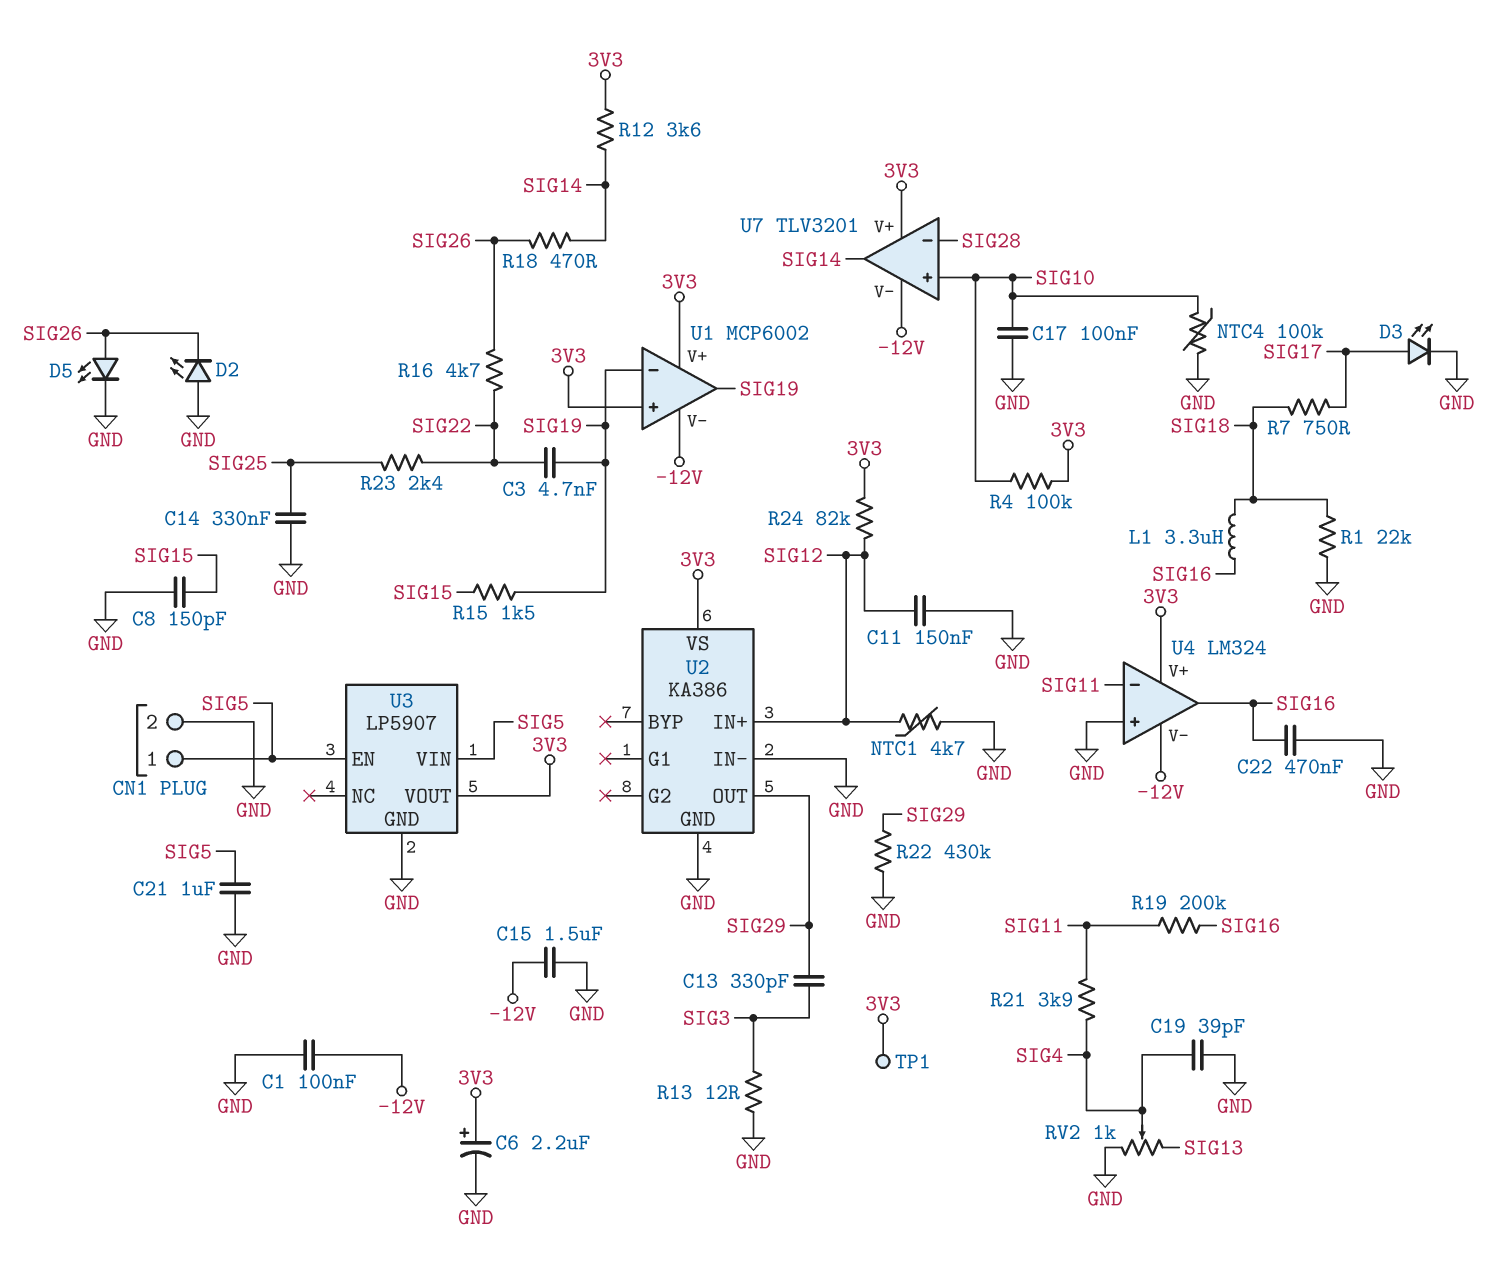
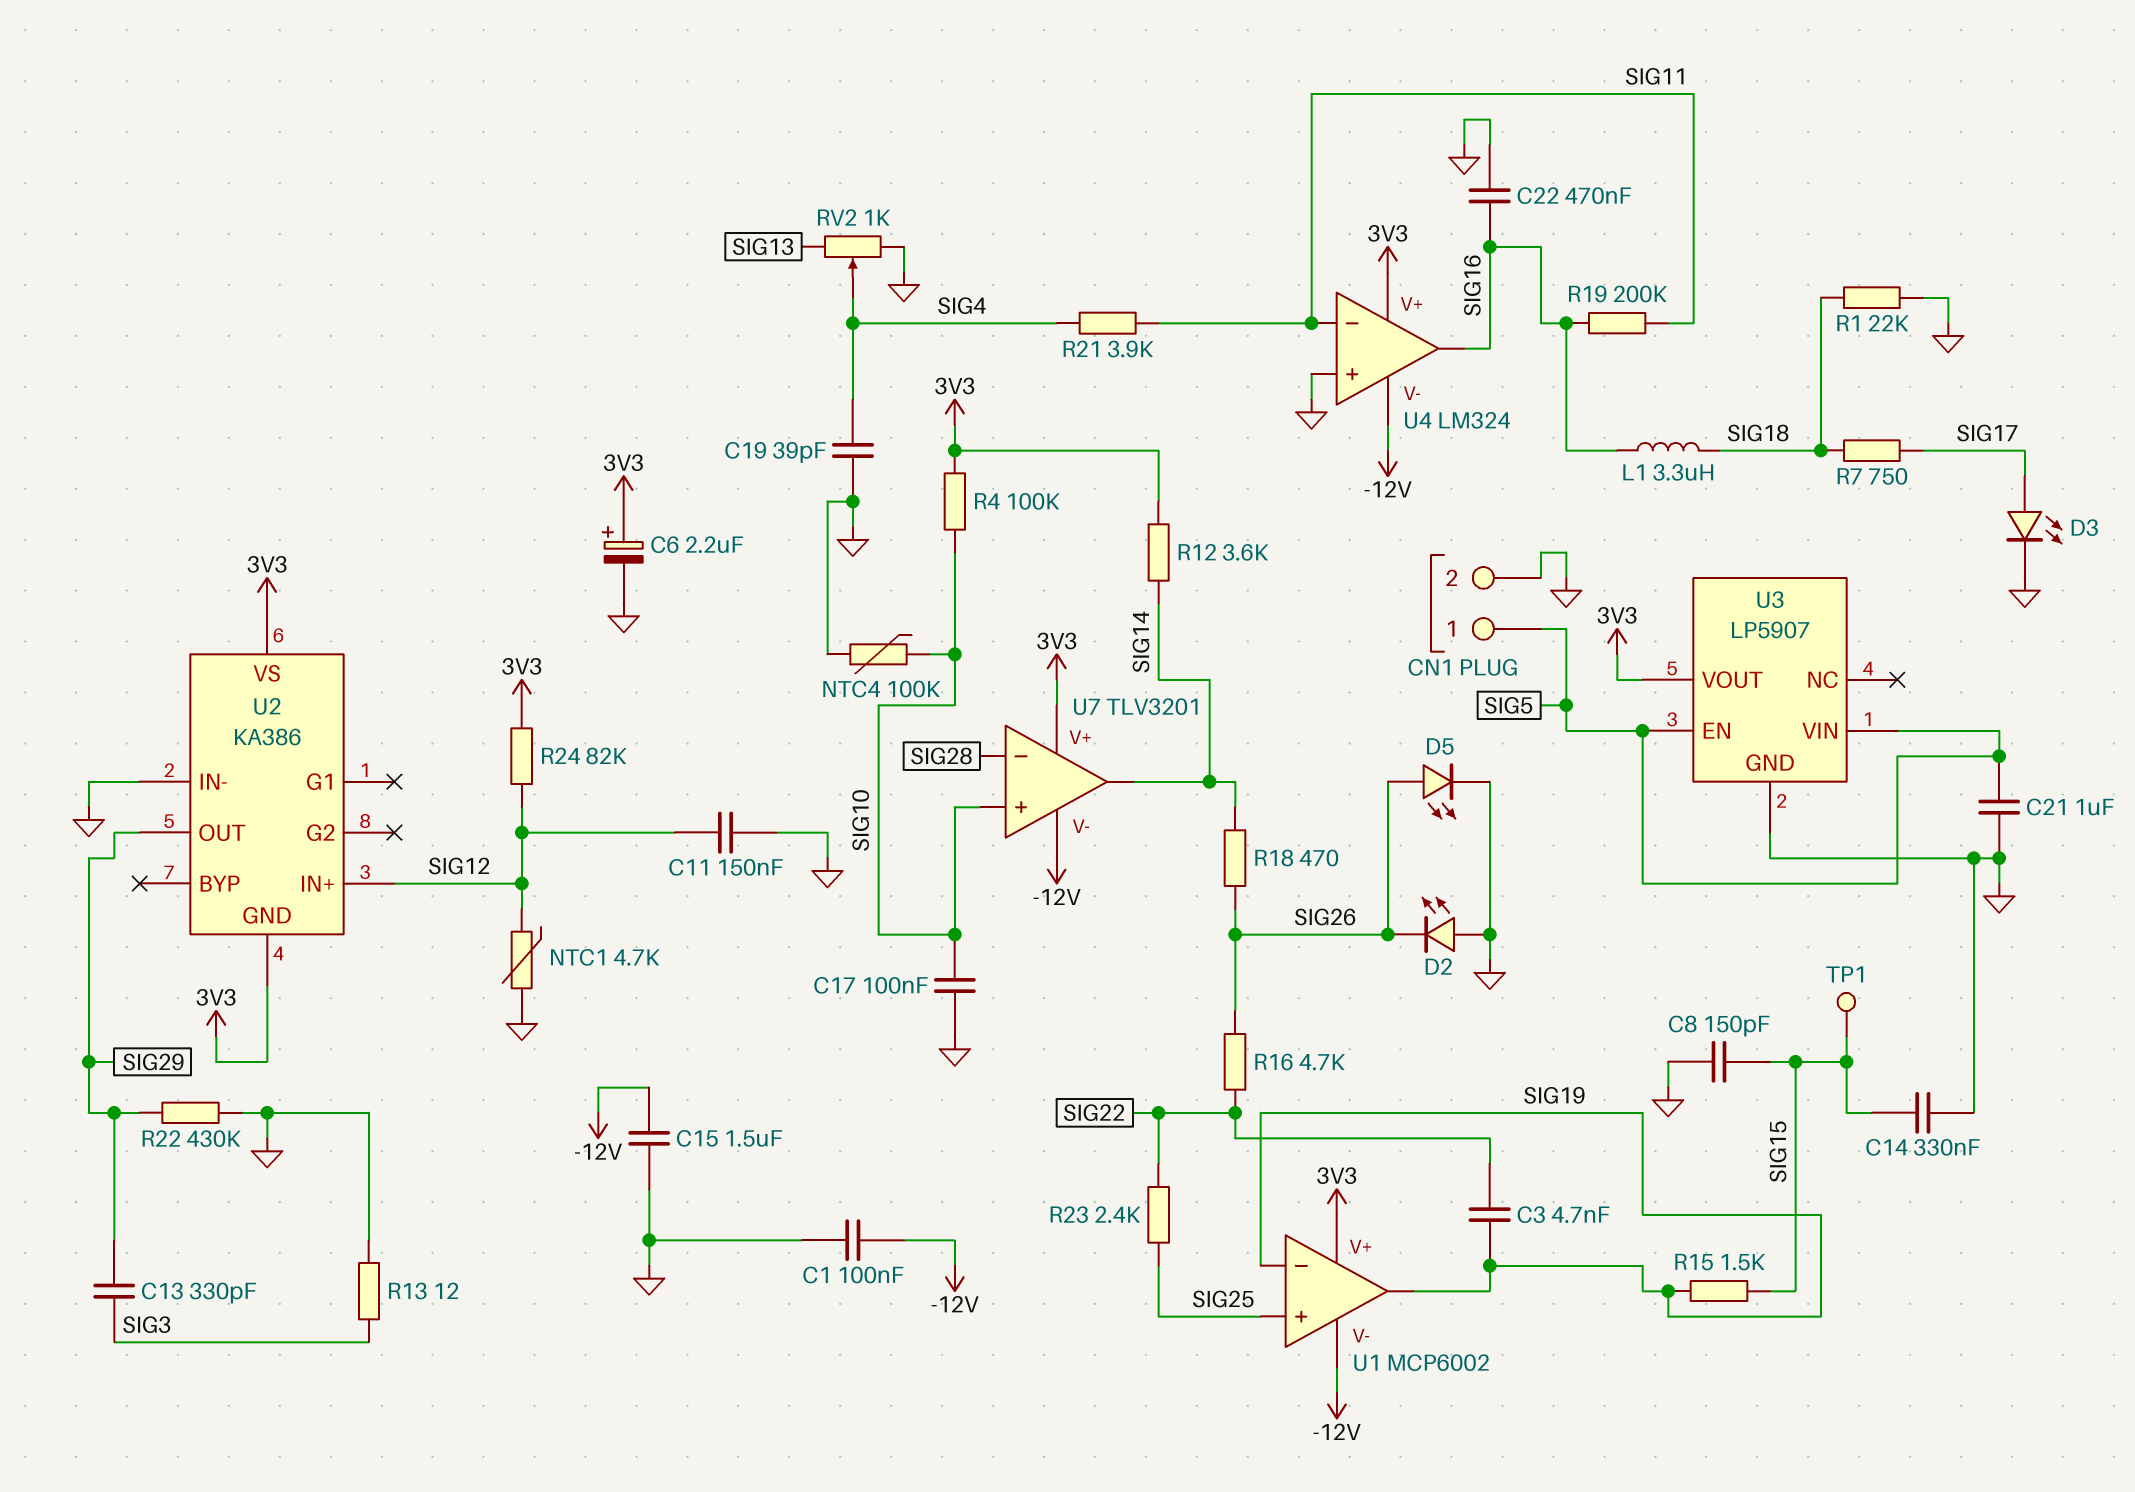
C14: 330nF (GND, SIG25) -> 330nF (GND, SIG15)
TP1: test point (3V3) -> test point (SIG15)
U1 pin in+: 3V3 -> SIG25
U2 pin GND: GND -> 3V3

